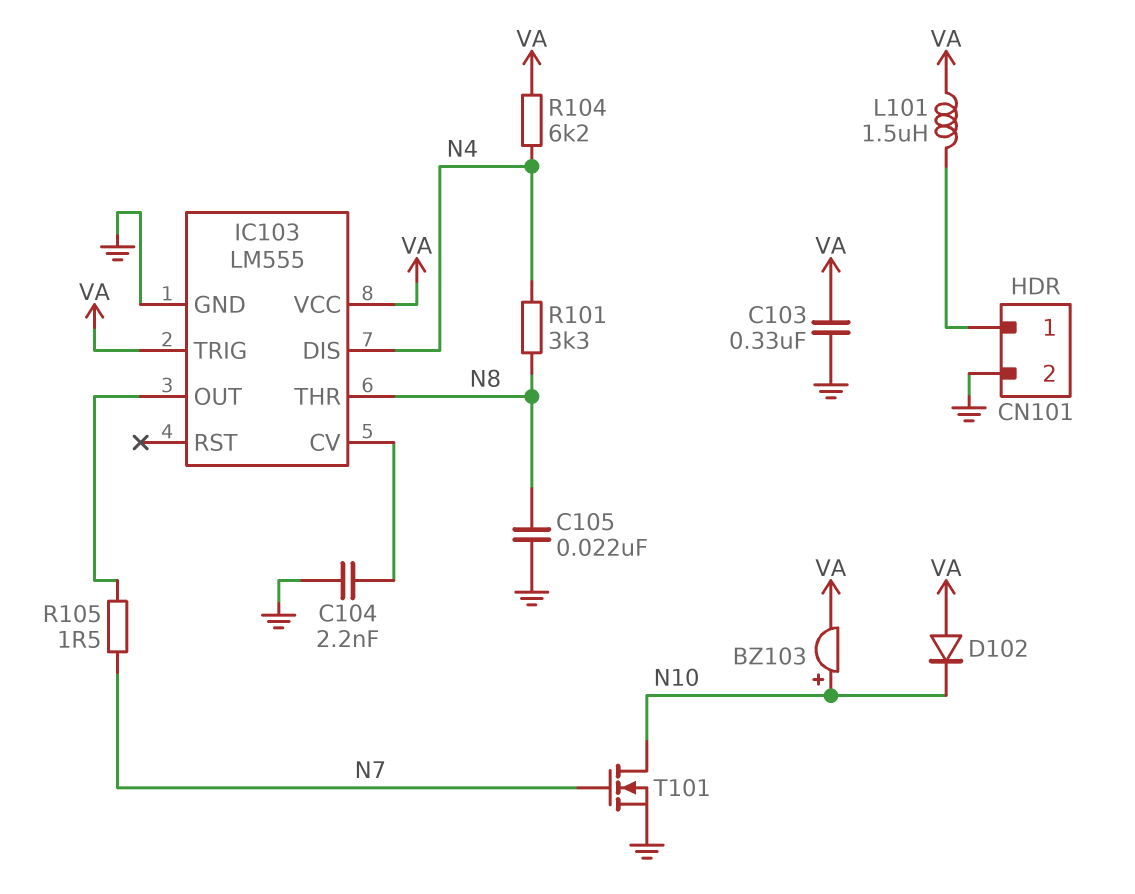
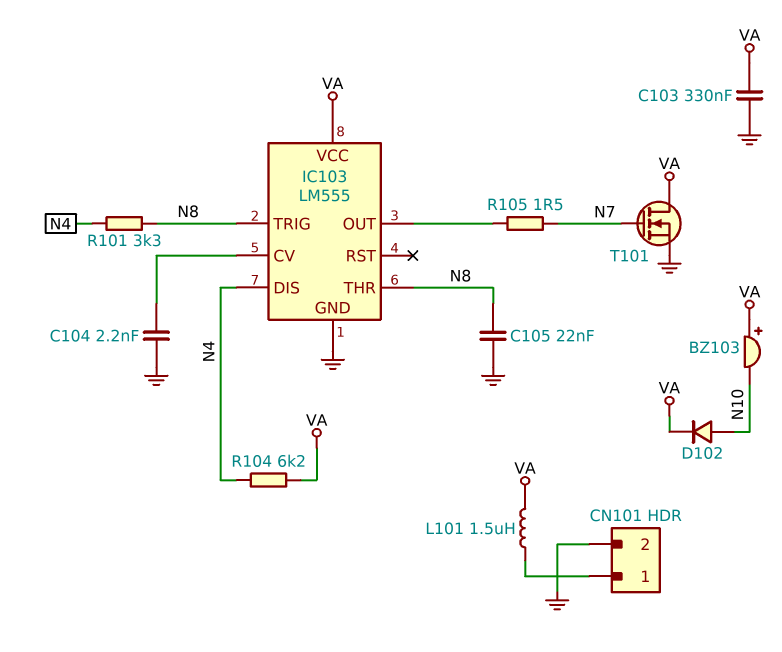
BZ103: buzzer (plus N10, minus VA) -> buzzer (plus VA, minus N10)
D102: diode (A VA, K N10) -> diode (A N10, K VA)
IC103 pin TRIG: VA -> N8
T101: NMOS (G N7, D N10, S GND) -> NMOS (G N7, D VA, S GND)

